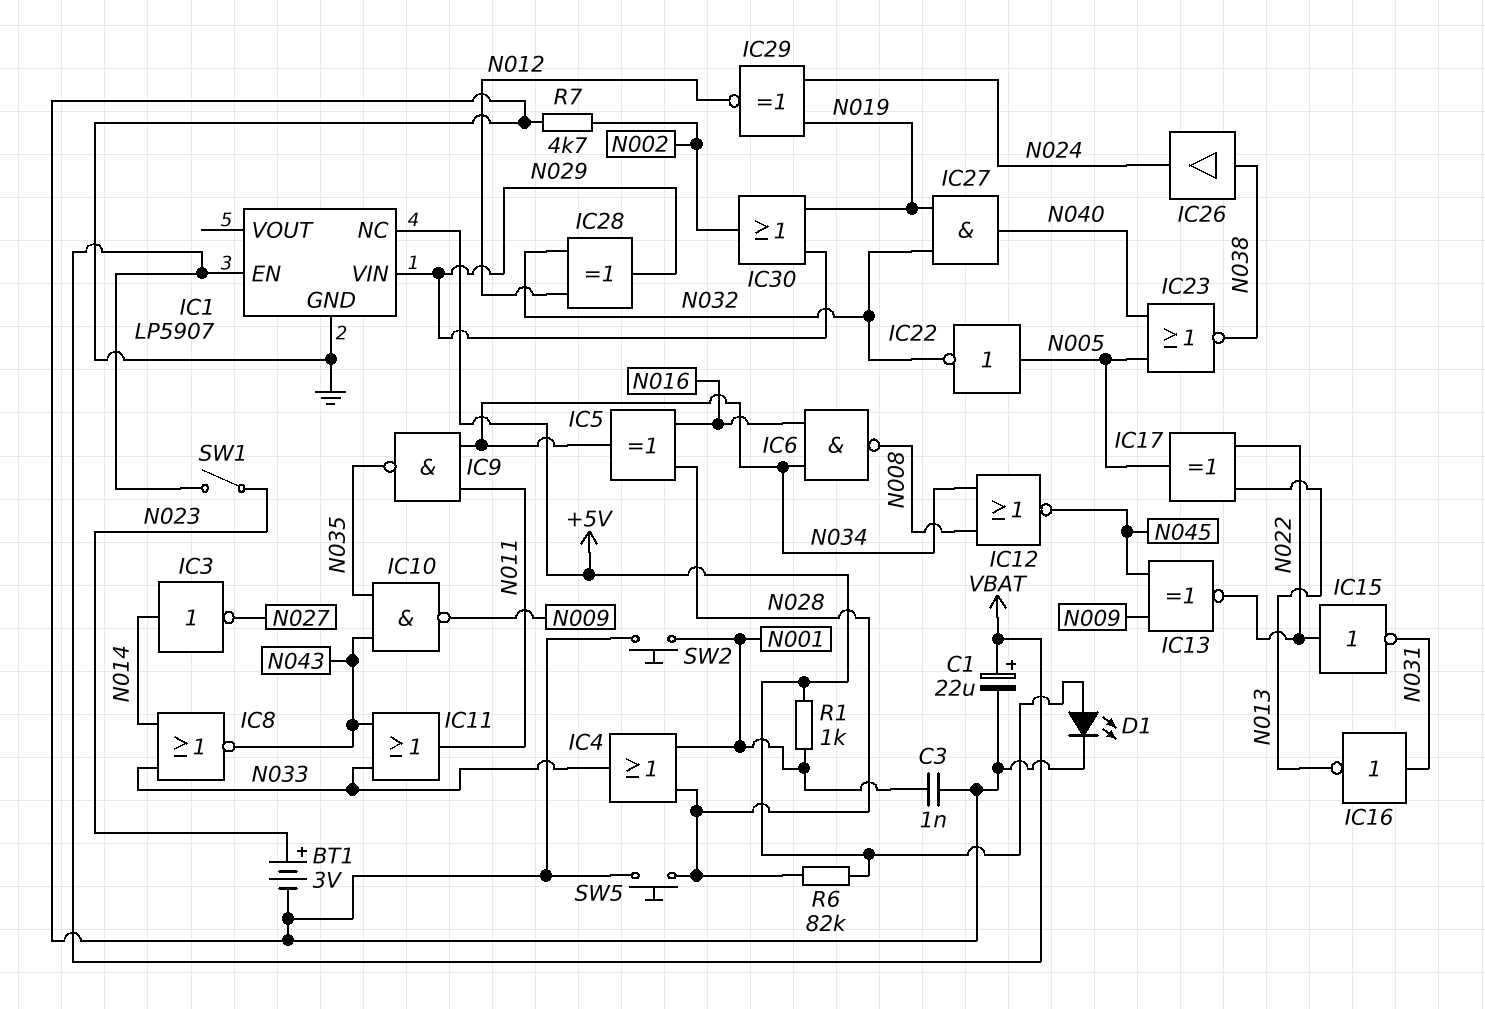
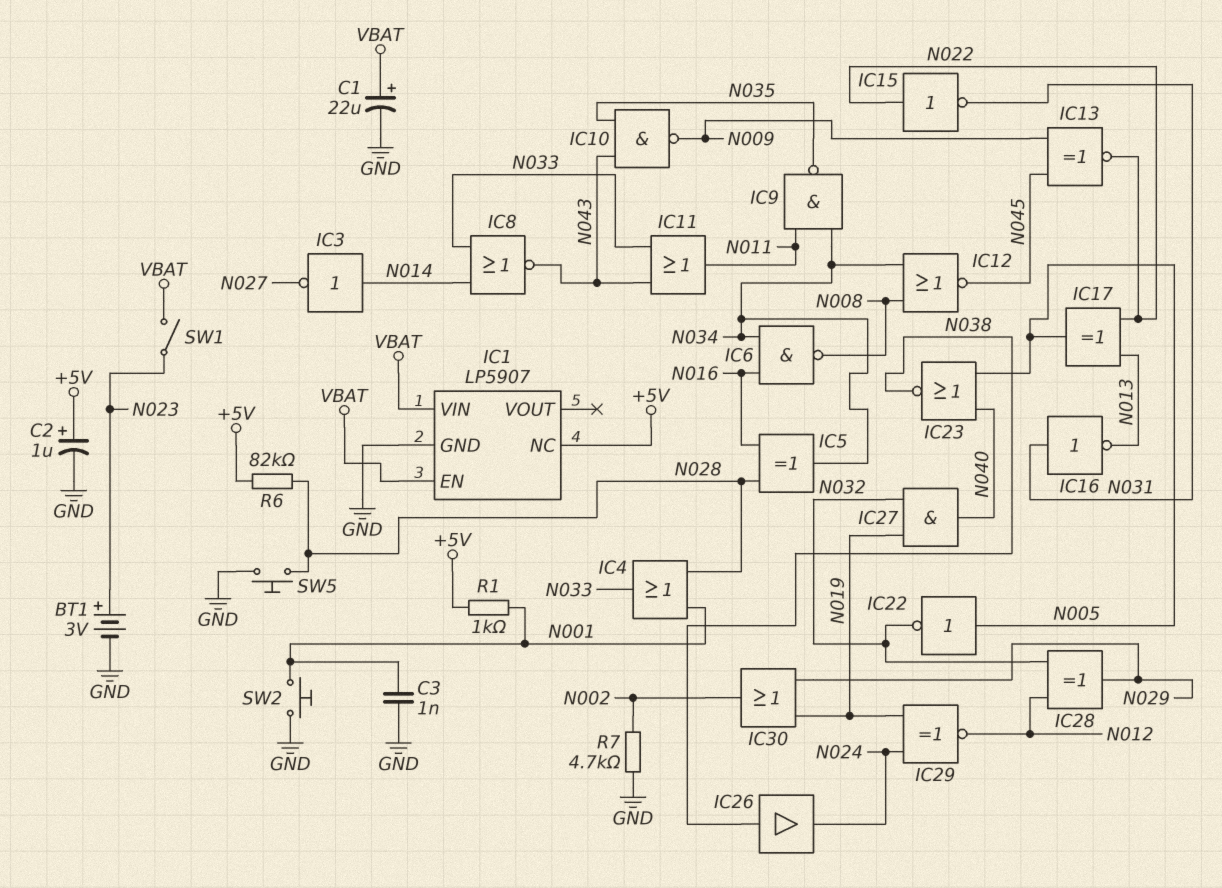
C2: none -> 1uF (plus +5V, minus GND)
D1: LED (A +5V, K GND) -> none
IC1 pin VIN: N029 -> VBAT

